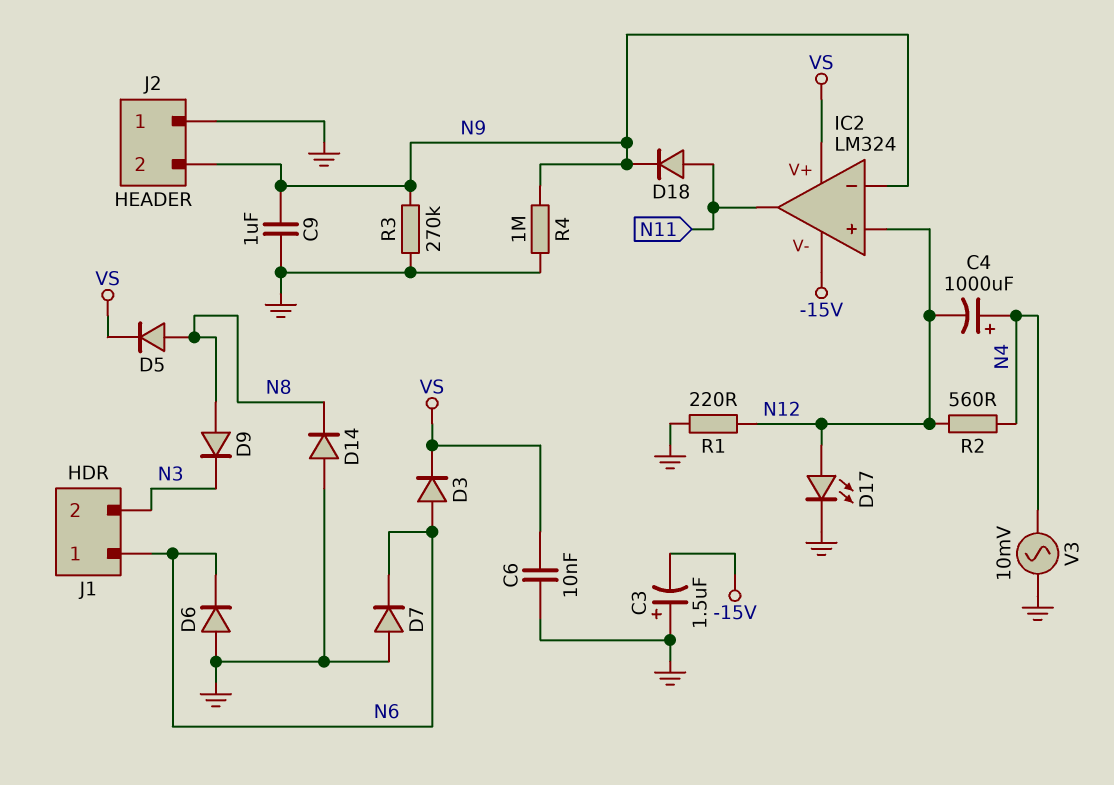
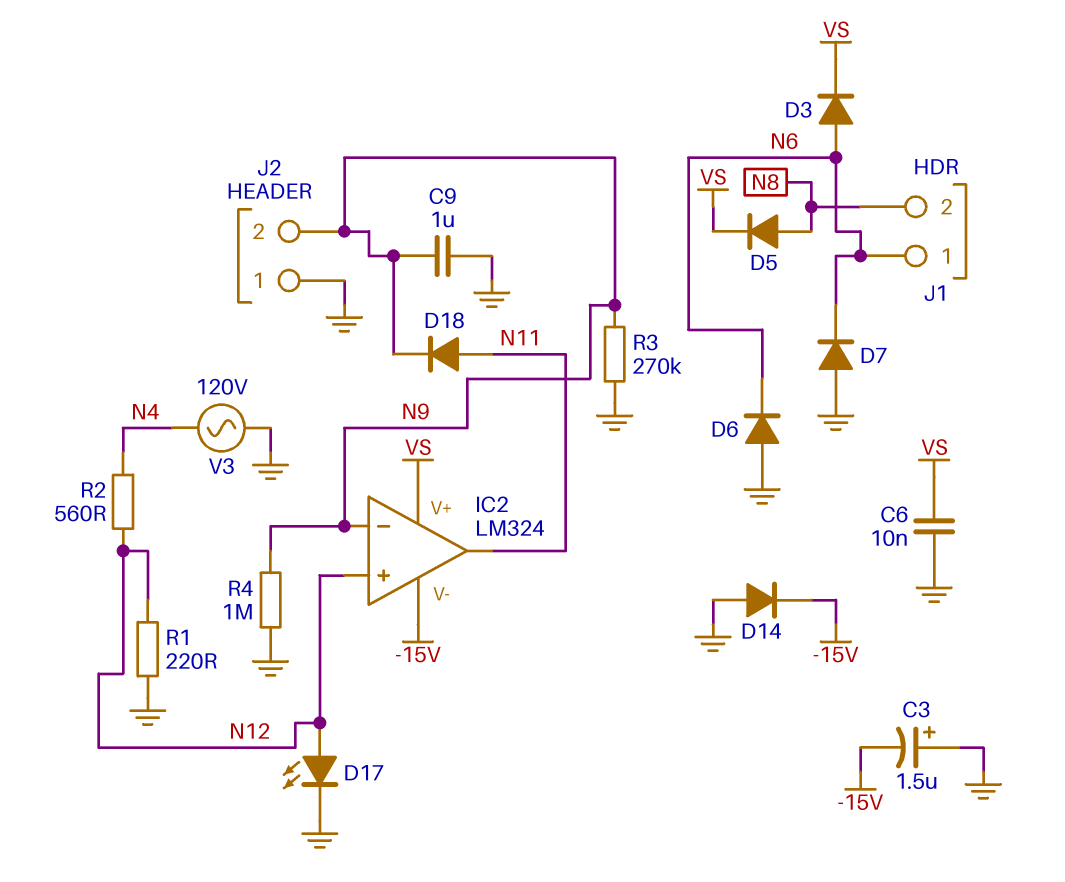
C4: 1000uF (plus N4, minus N12) -> none
D9: diode (A N8, K N3) -> none
D14: diode (A GND, K N8) -> diode (A GND, K -15V)
J1 pin 2: N3 -> N8
V3: AC 10mV (GND, N4) -> AC 120V (GND, N4)

